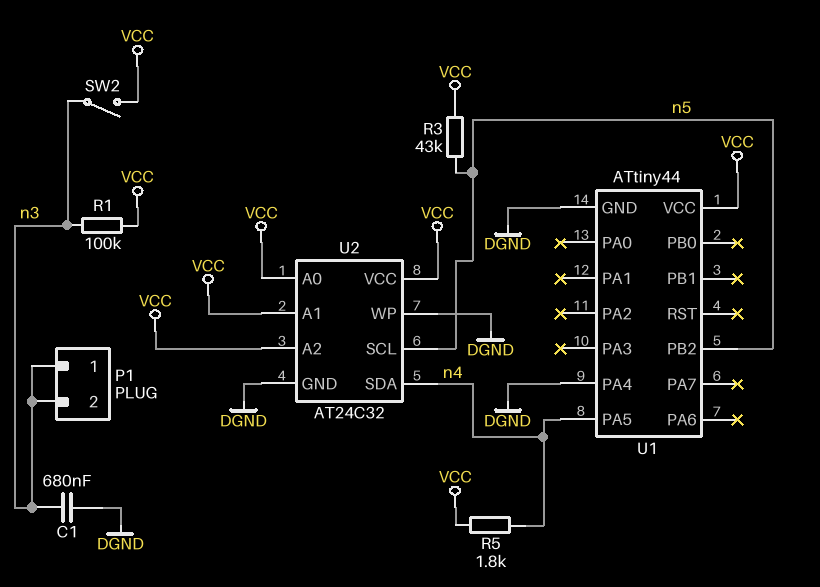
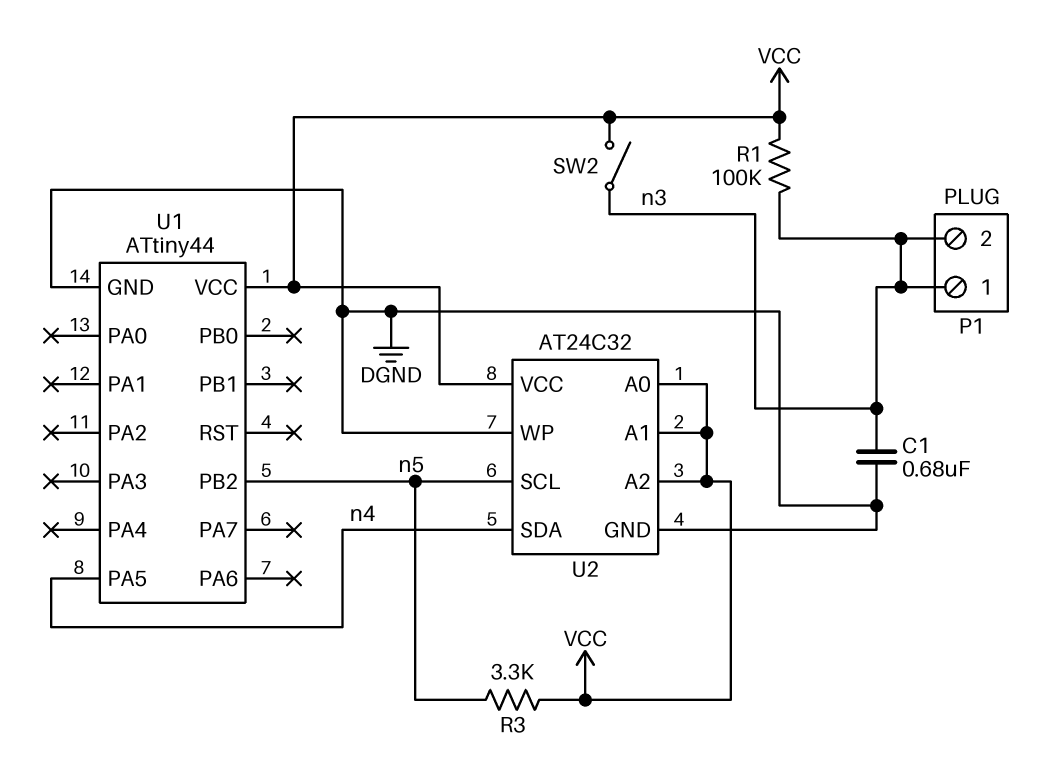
R3: 43k (VCC, n5) -> 3.3k (VCC, n5)
R5: 1.8k (VCC, n4) -> none
U1 pin PA4: DGND -> none

